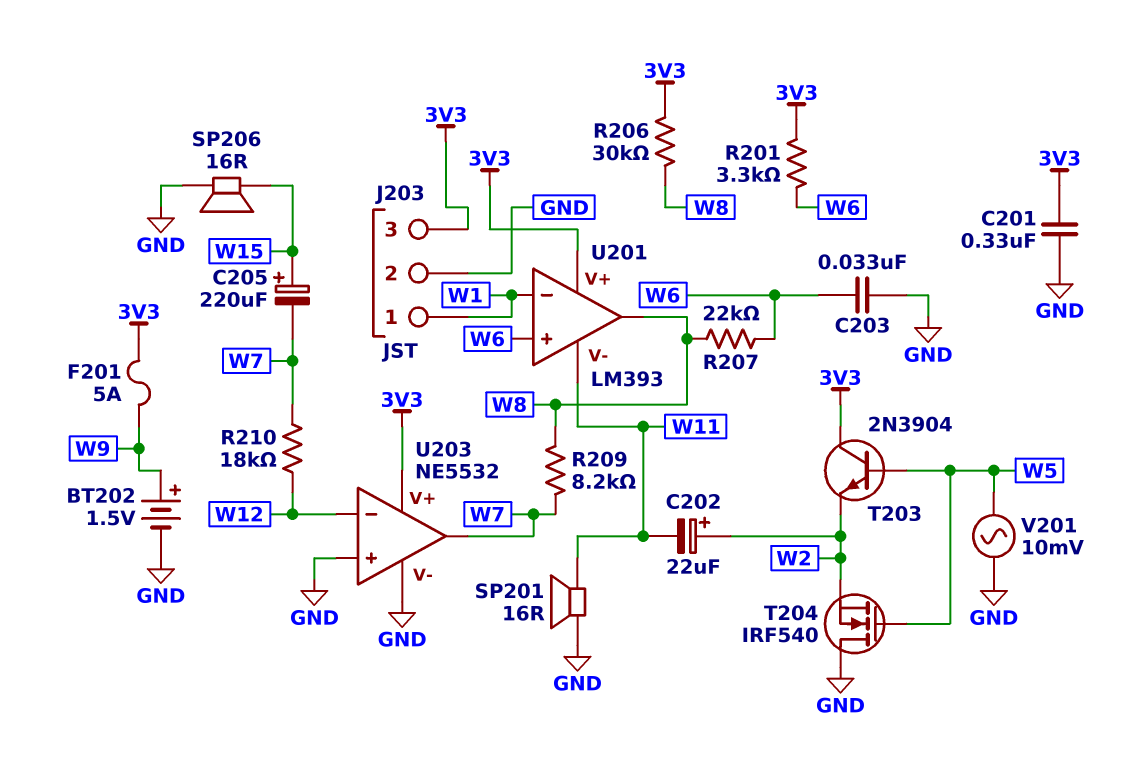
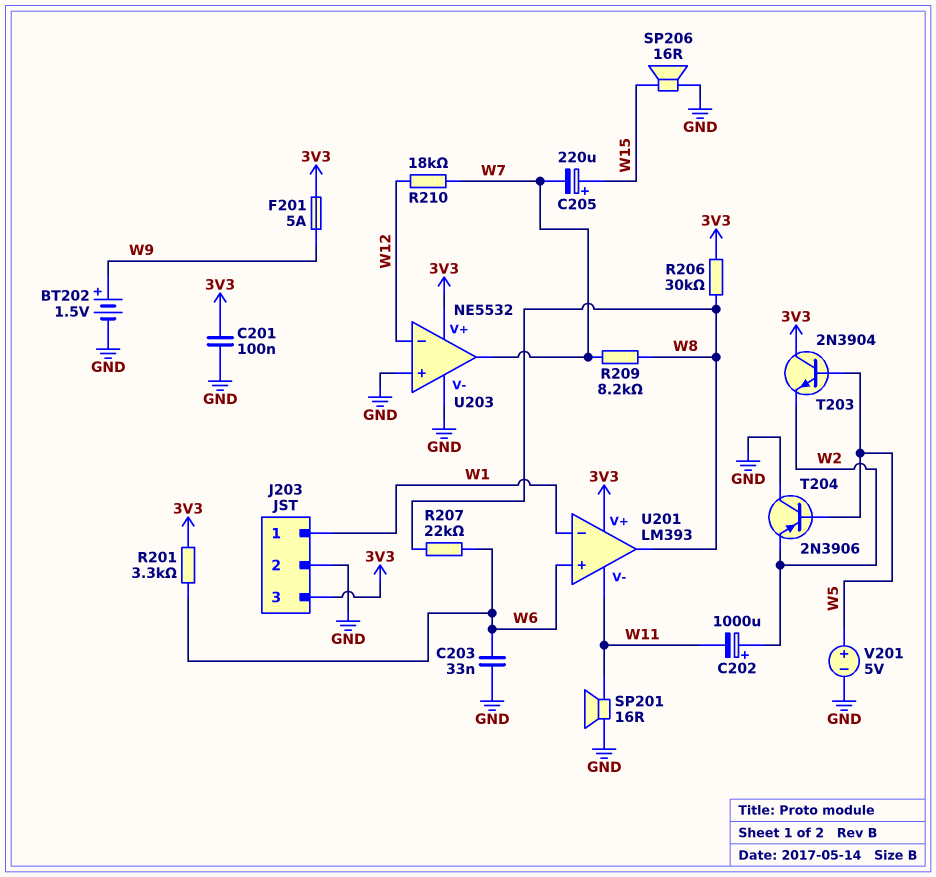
C201: 330nF (3V3, GND) -> 100nF (3V3, GND)
C202: 22uF (plus W2, minus W11) -> 1000uF (plus W2, minus W11)
T204: NMOS IRF540 (G W5, D GND, S W2) -> PNP 2N3906 (B W5, C GND, E W2)
V201: AC 10mV (GND, W5) -> 5V (plus W5, minus GND)

